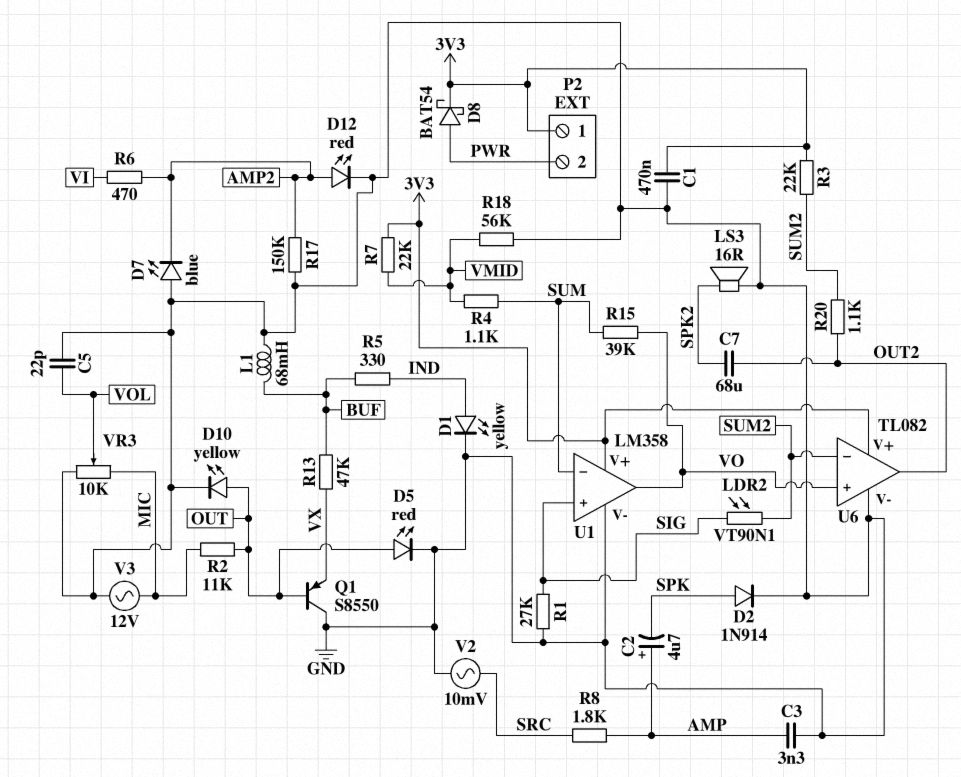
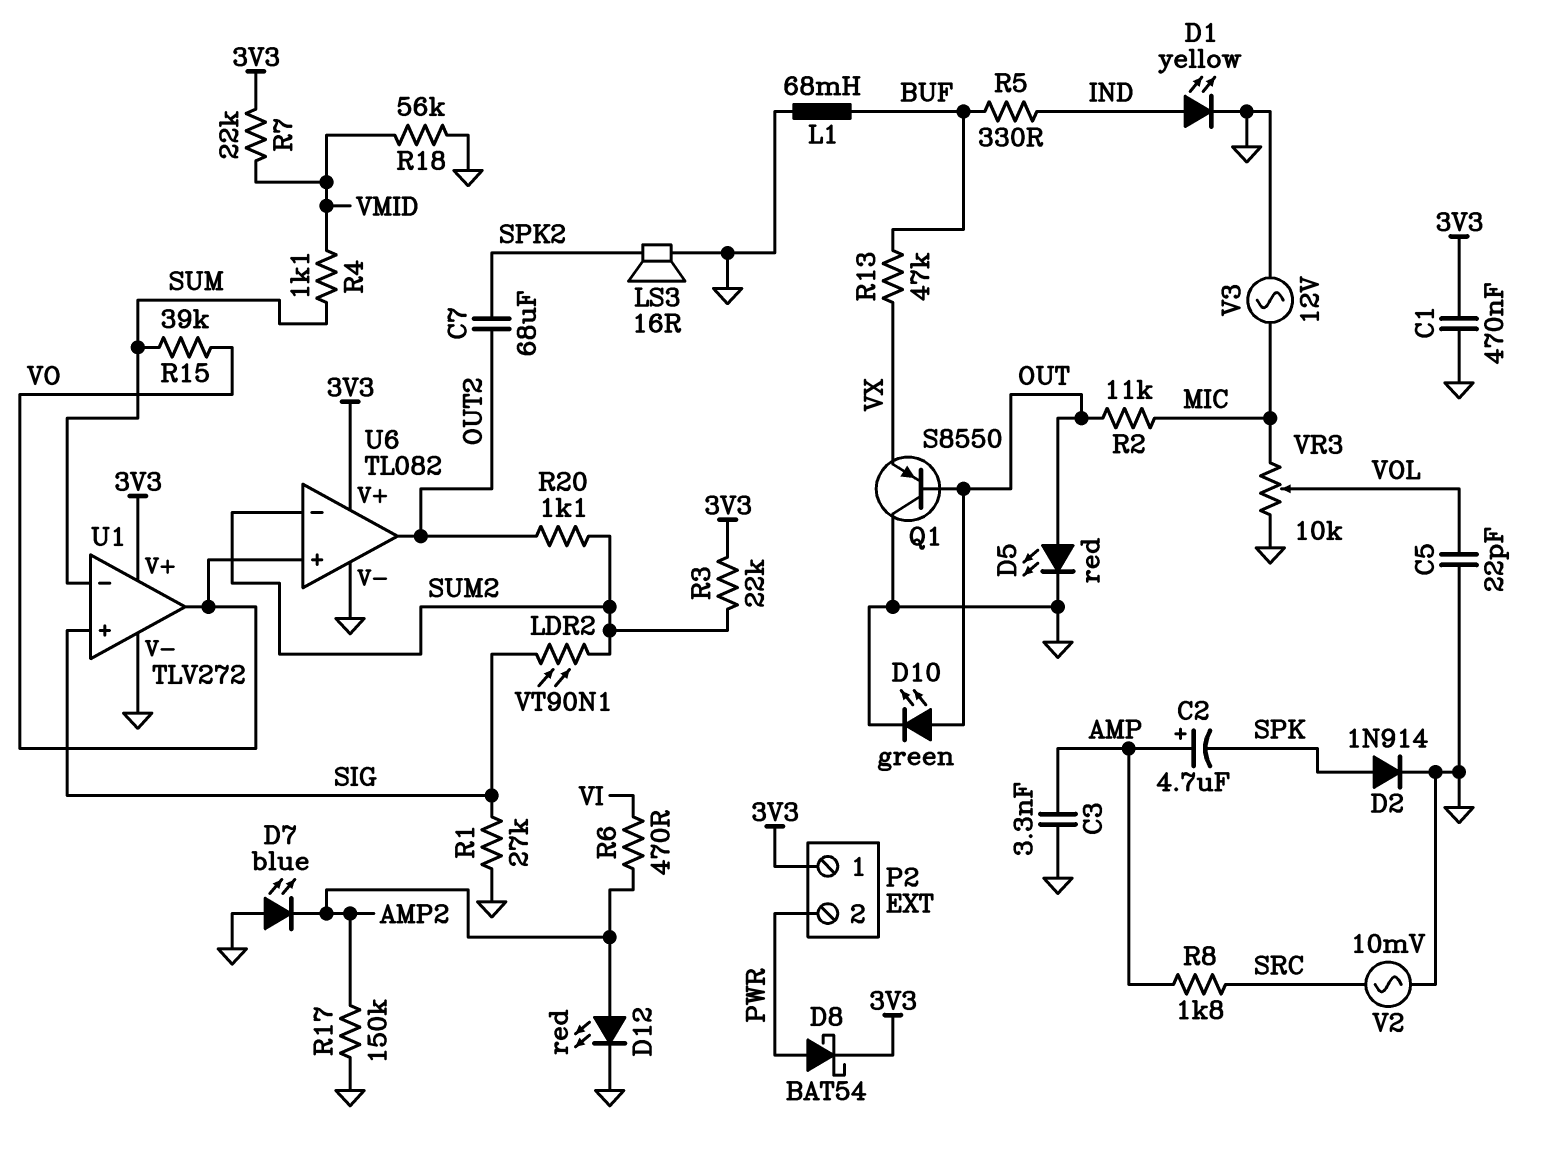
D10: LED yellow (A OUT, K GND) -> LED green (A OUT, K GND)
U1: LM358 -> TLV272

